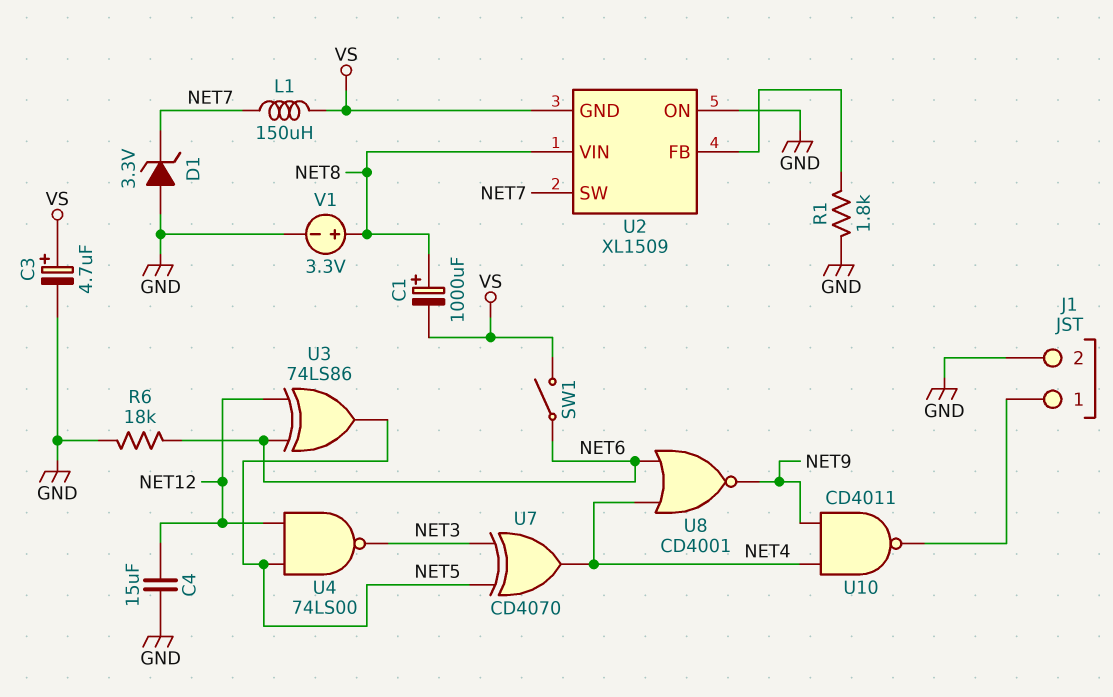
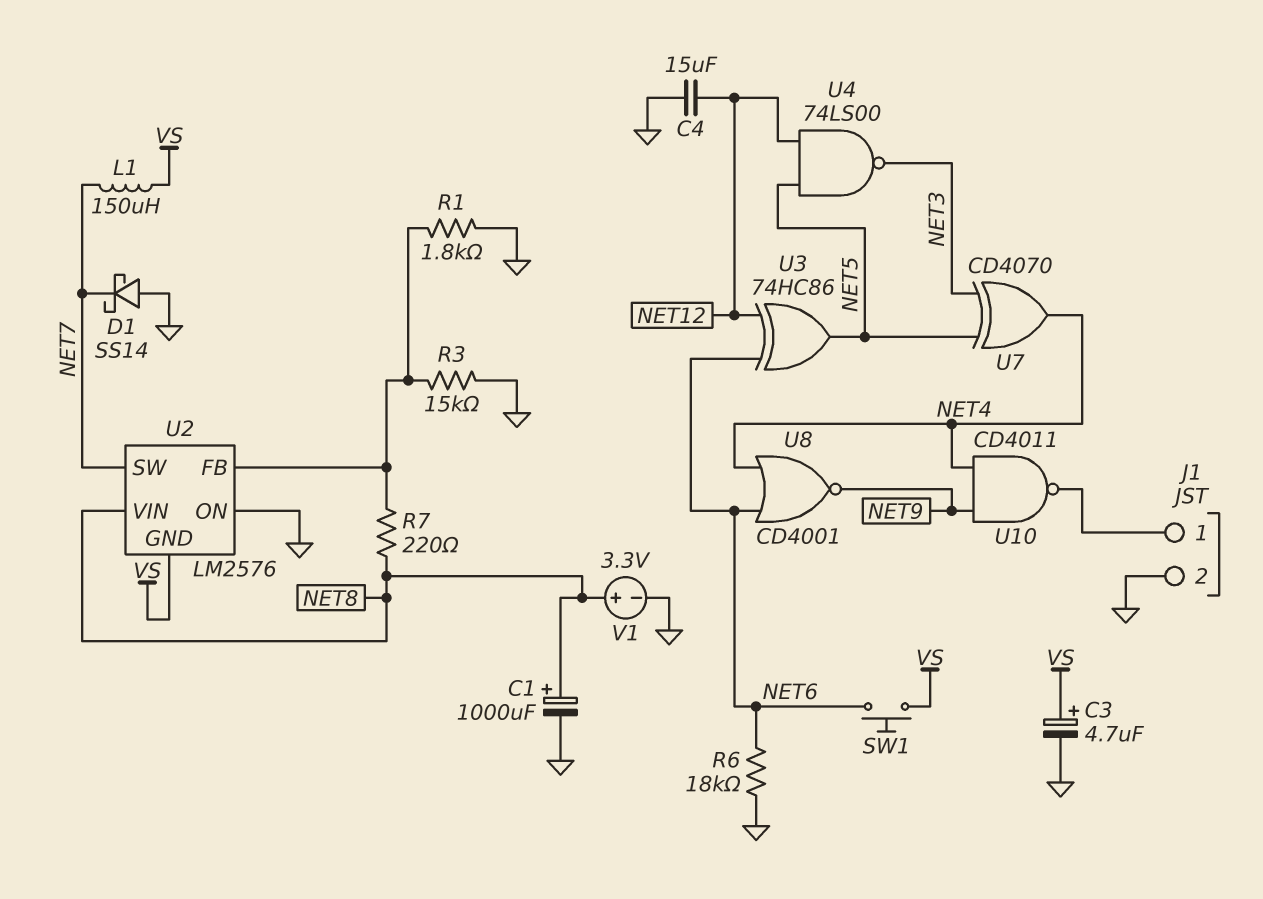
C1: 1000uF (plus NET8, minus VS) -> 1000uF (plus NET8, minus GND)
D1: zener 3.3V (A GND, K NET7) -> schottky SS14 (A GND, K NET7)
R3: none -> 15k (GND, U2/FB)
R7: none -> 220 (NET8, U2/FB)
SW1: switch (NET6, VS) -> button (NET6, VS)
U2: XL1509 -> LM2576
U3: XOR 74LS86 (in NET6, in NET12, out NET5) -> XOR 74HC86 (in NET6, in NET12, out NET5)

